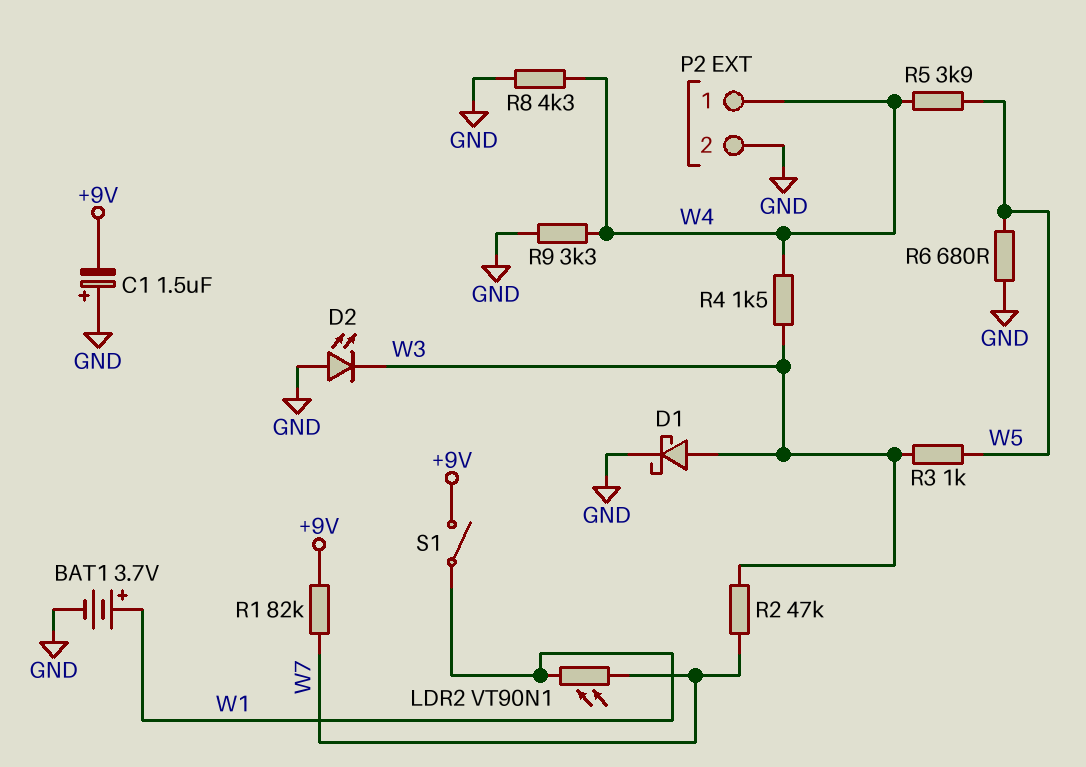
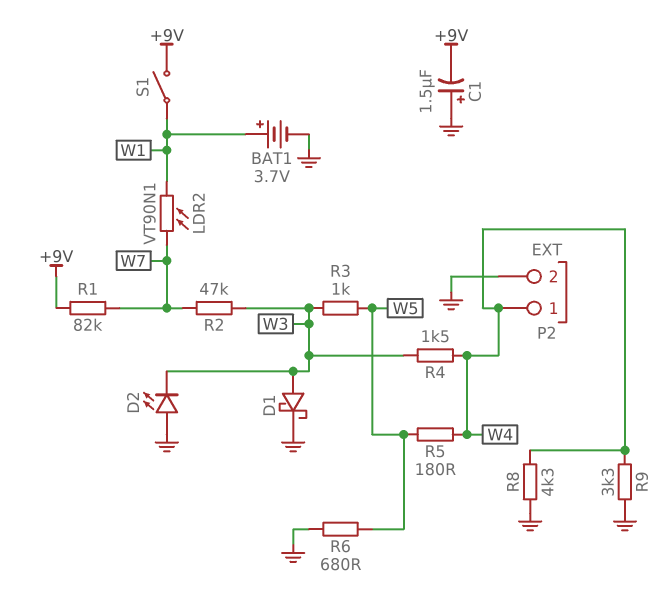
R5: 3.9k (W4, W5) -> 180 (W4, W5)

